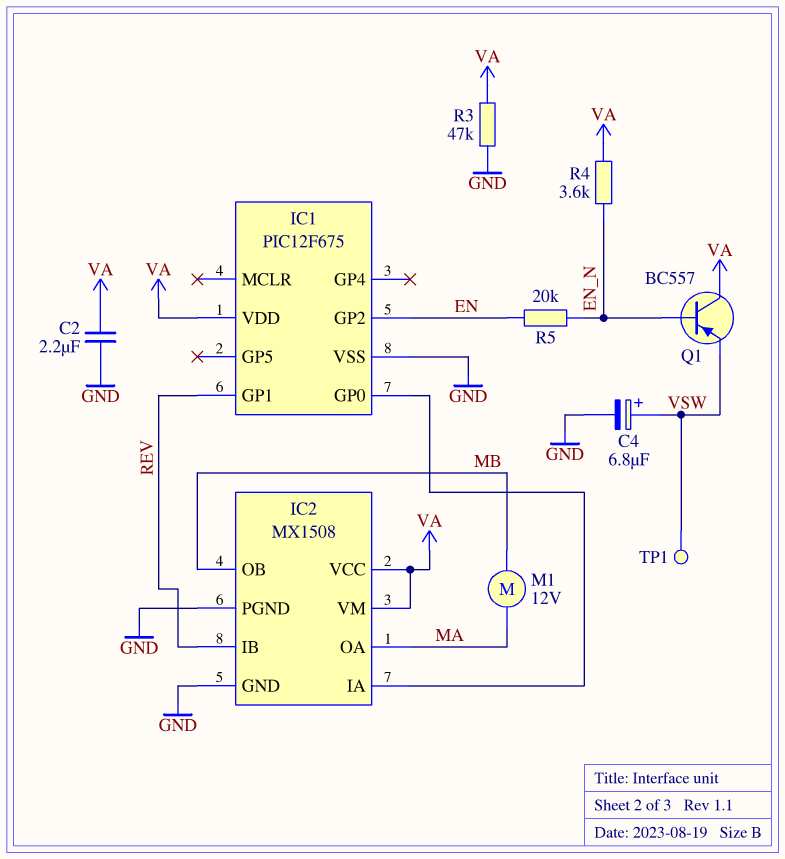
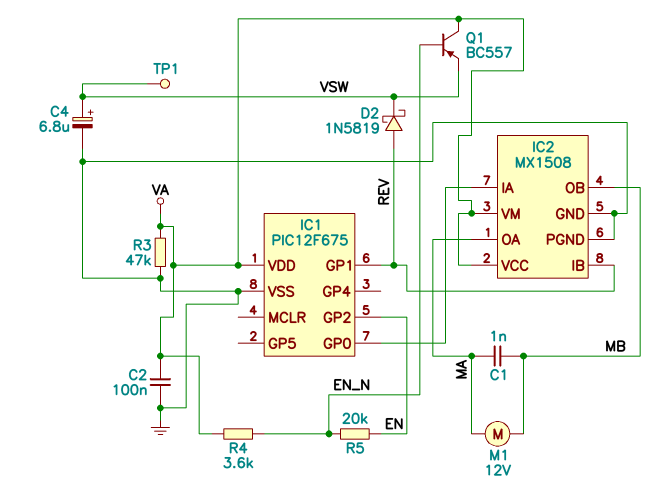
C1: none -> 1nF (MA, MB)
C2: 2.2uF (GND, VA) -> 100nF (GND, VA)
D2: none -> schottky 1N5819 (A REV, K VSW)

